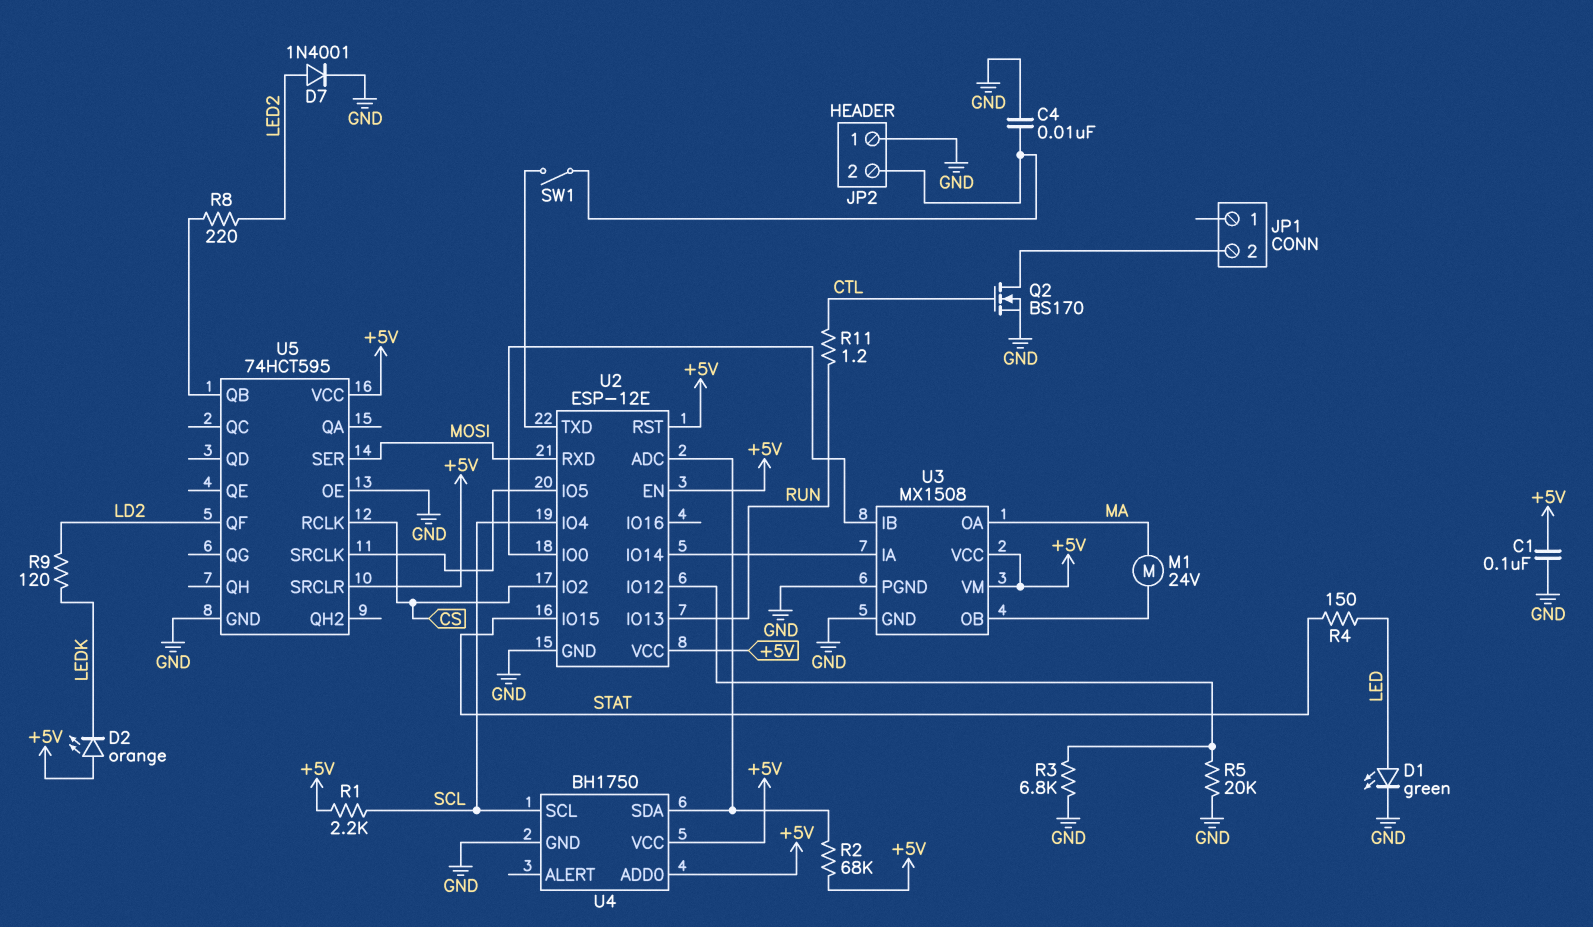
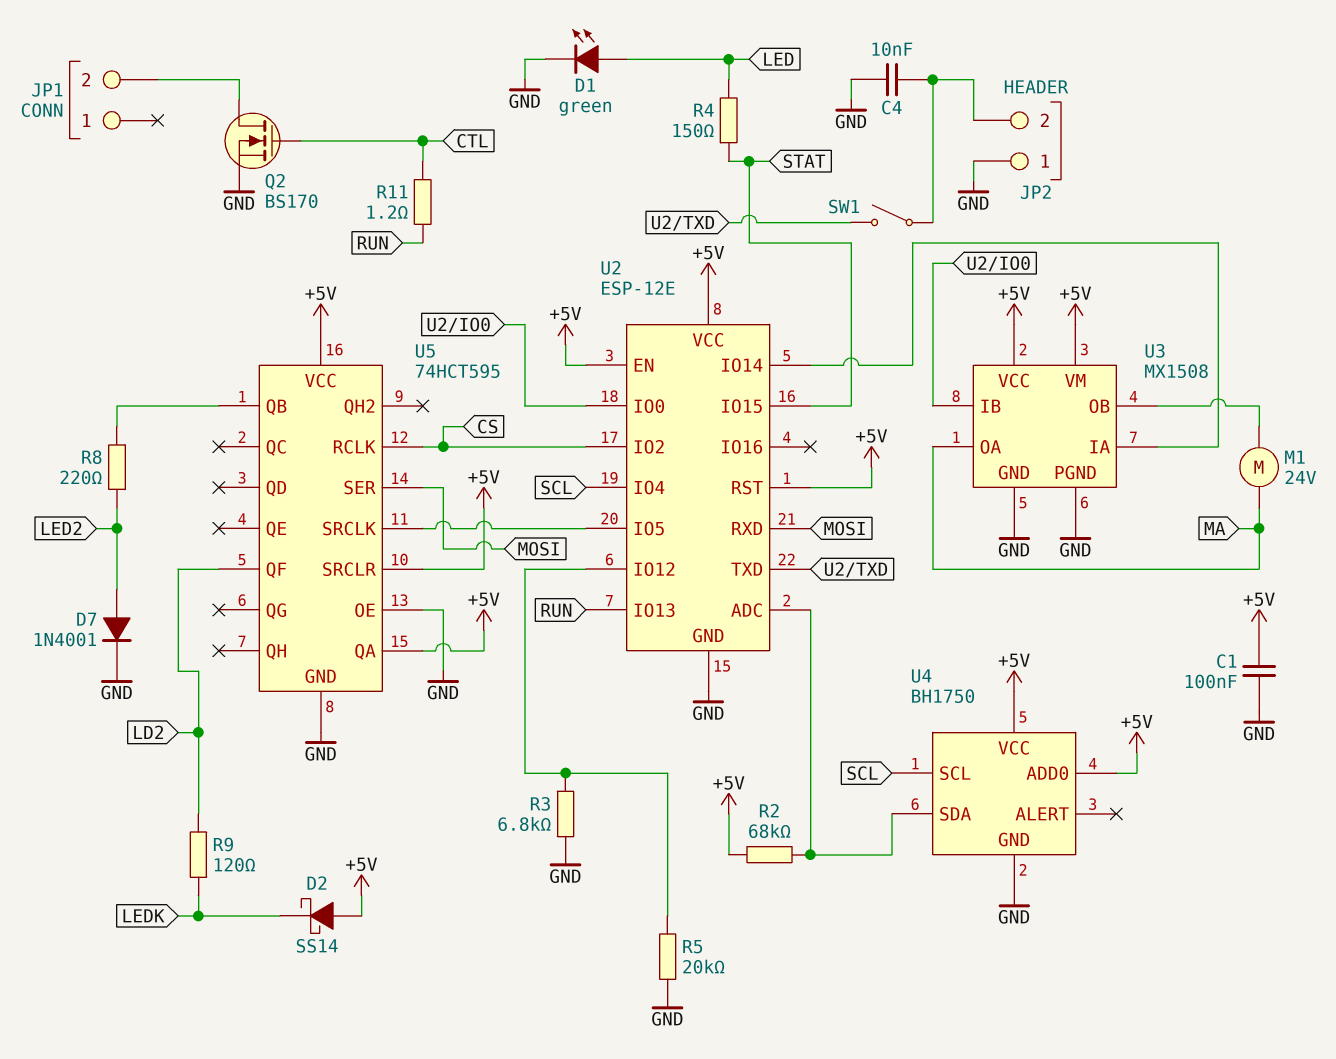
D2: LED orange (A +5V, K LEDK) -> schottky SS14 (A +5V, K LEDK)
R1: 2.2k (+5V, SCL) -> none
U5 pin QA: none -> +5V

